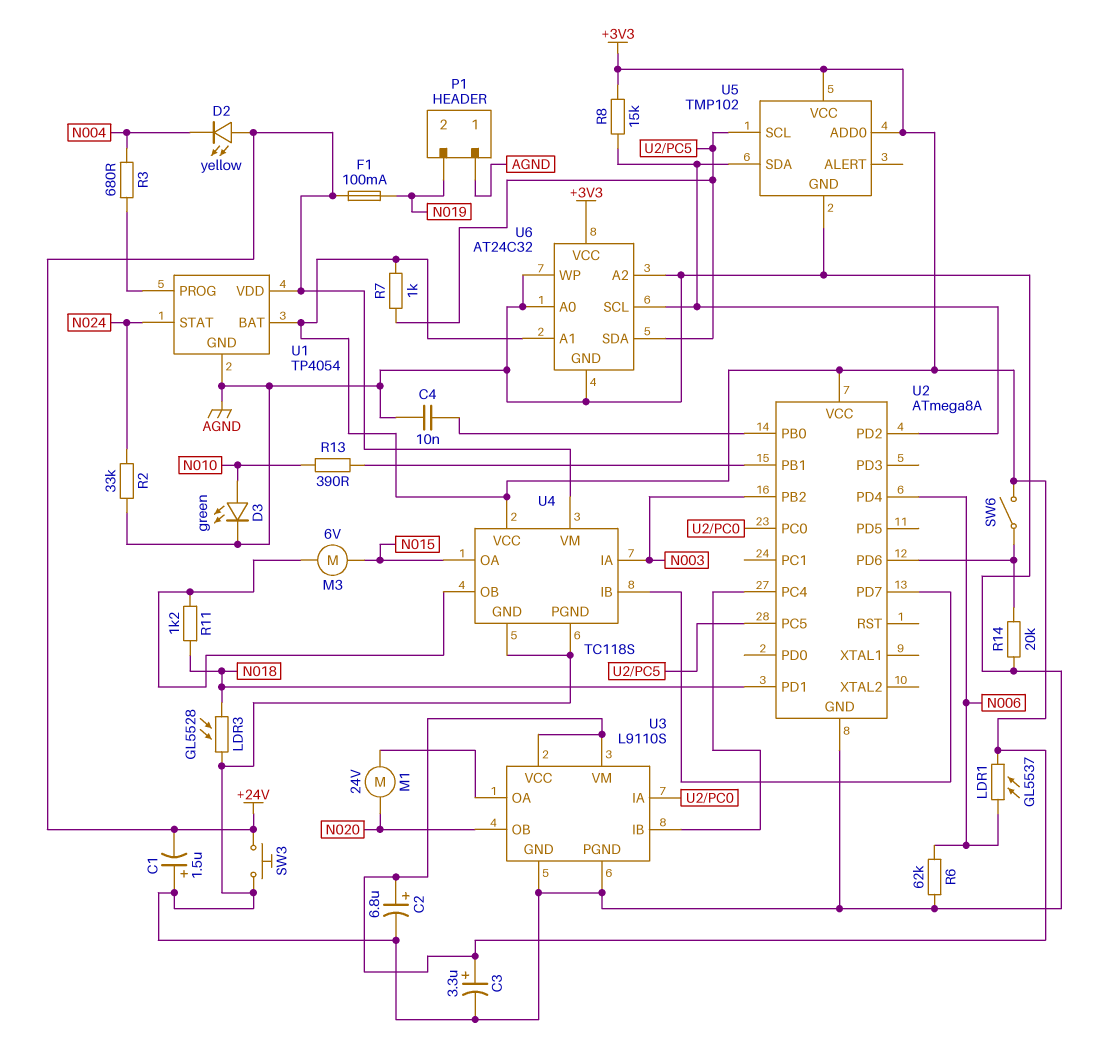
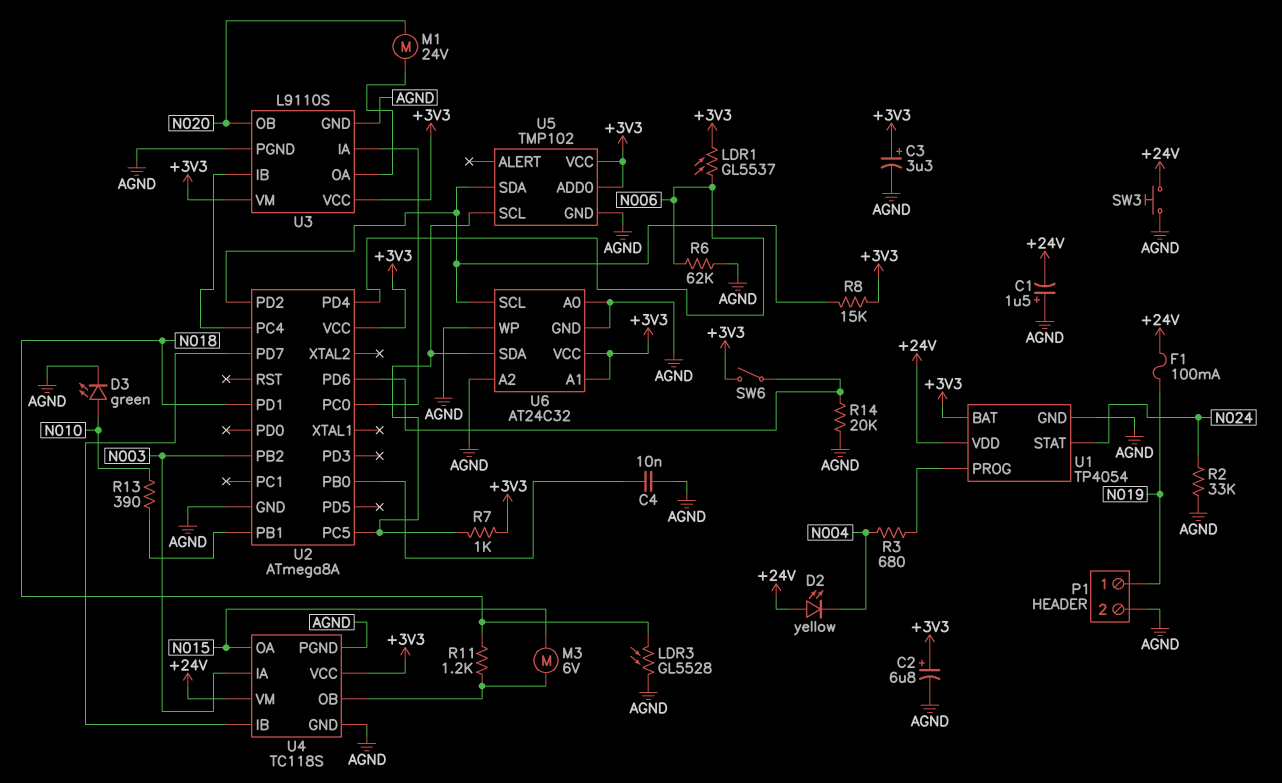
P1 pin 1: AGND -> N019
P1 pin 2: N019 -> AGND

